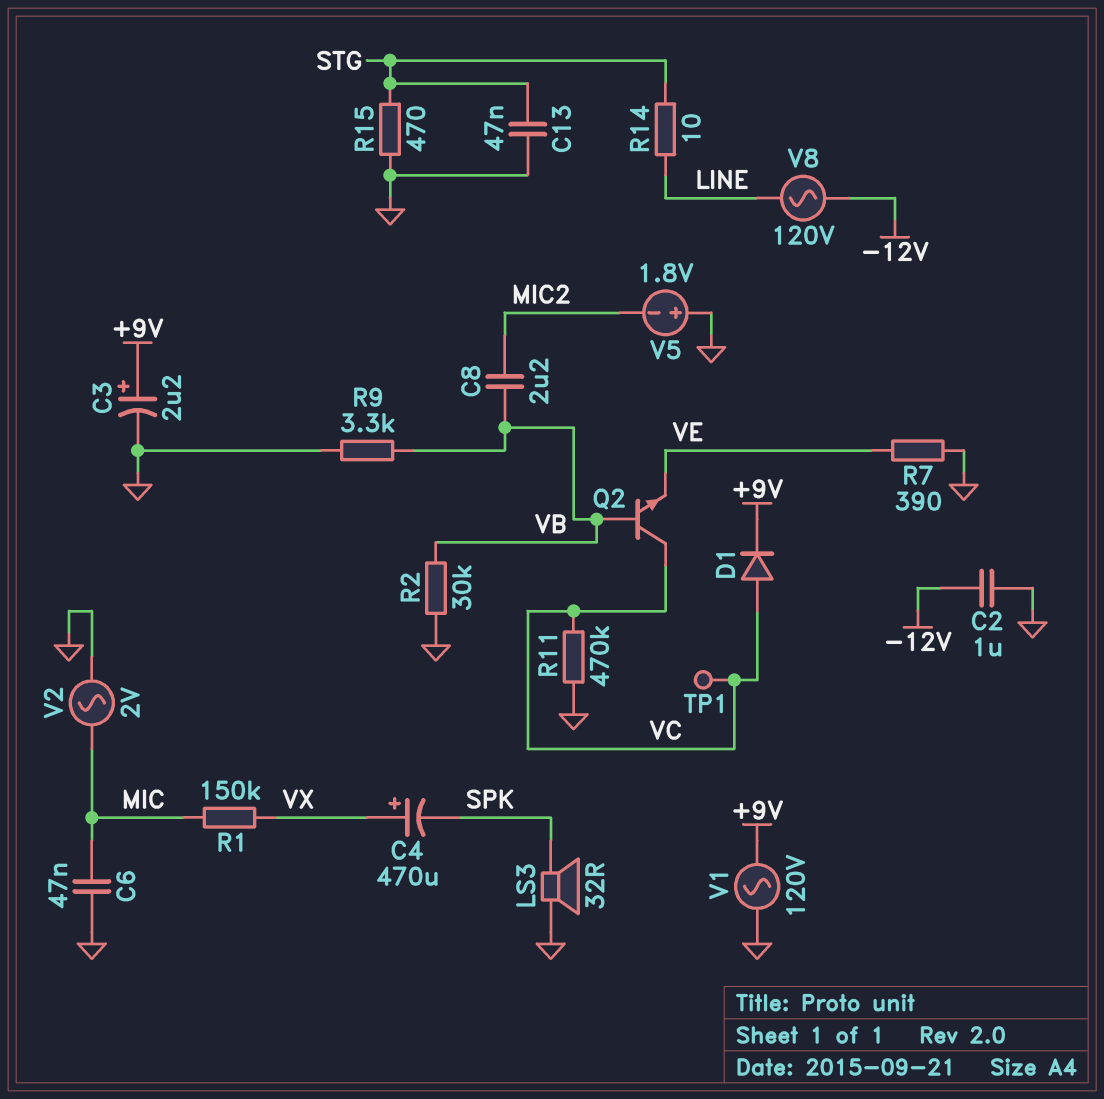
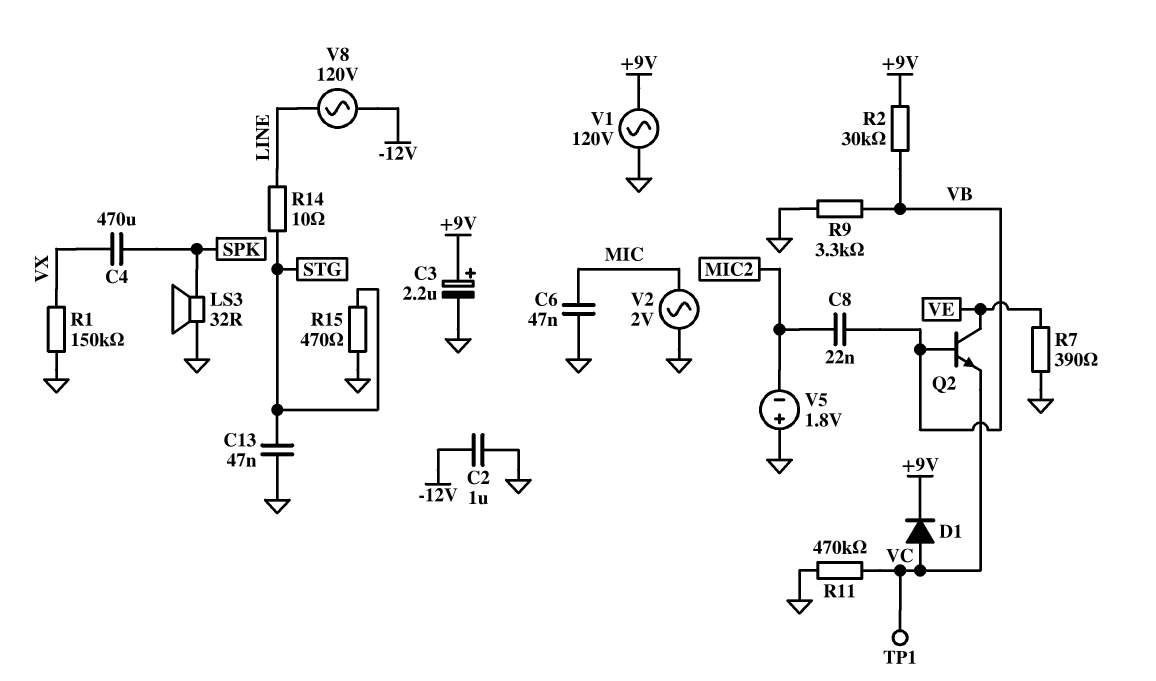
C4: 470uF (plus VX, minus SPK) -> 470uF (SPK, VX)
C8: 2.2uF (MIC2, VB) -> 22nF (MIC2, VB)
Q2: NPN (B VB, C VC, E VE) -> NPN (B VB, C VE, E VC)
R1: 150k (MIC, VX) -> 150k (GND, VX)
R2: 30k (GND, VB) -> 30k (+9V, VB)

